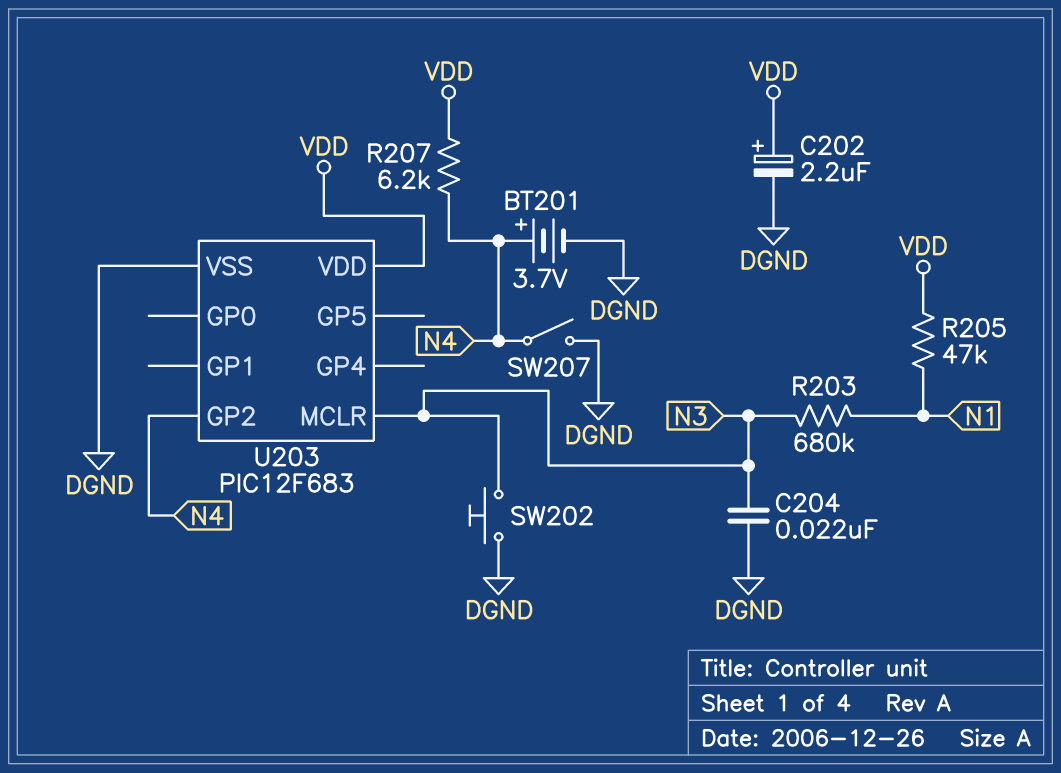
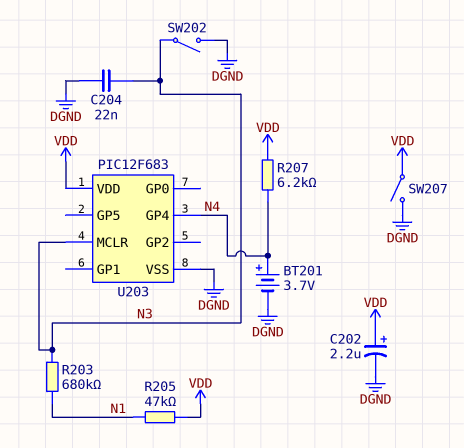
SW202: button (DGND, N3) -> switch (DGND, N3)
SW207: switch (DGND, N4) -> switch (DGND, VDD)
U203 pin GP2: N4 -> none
U203 pin GP4: none -> N4

